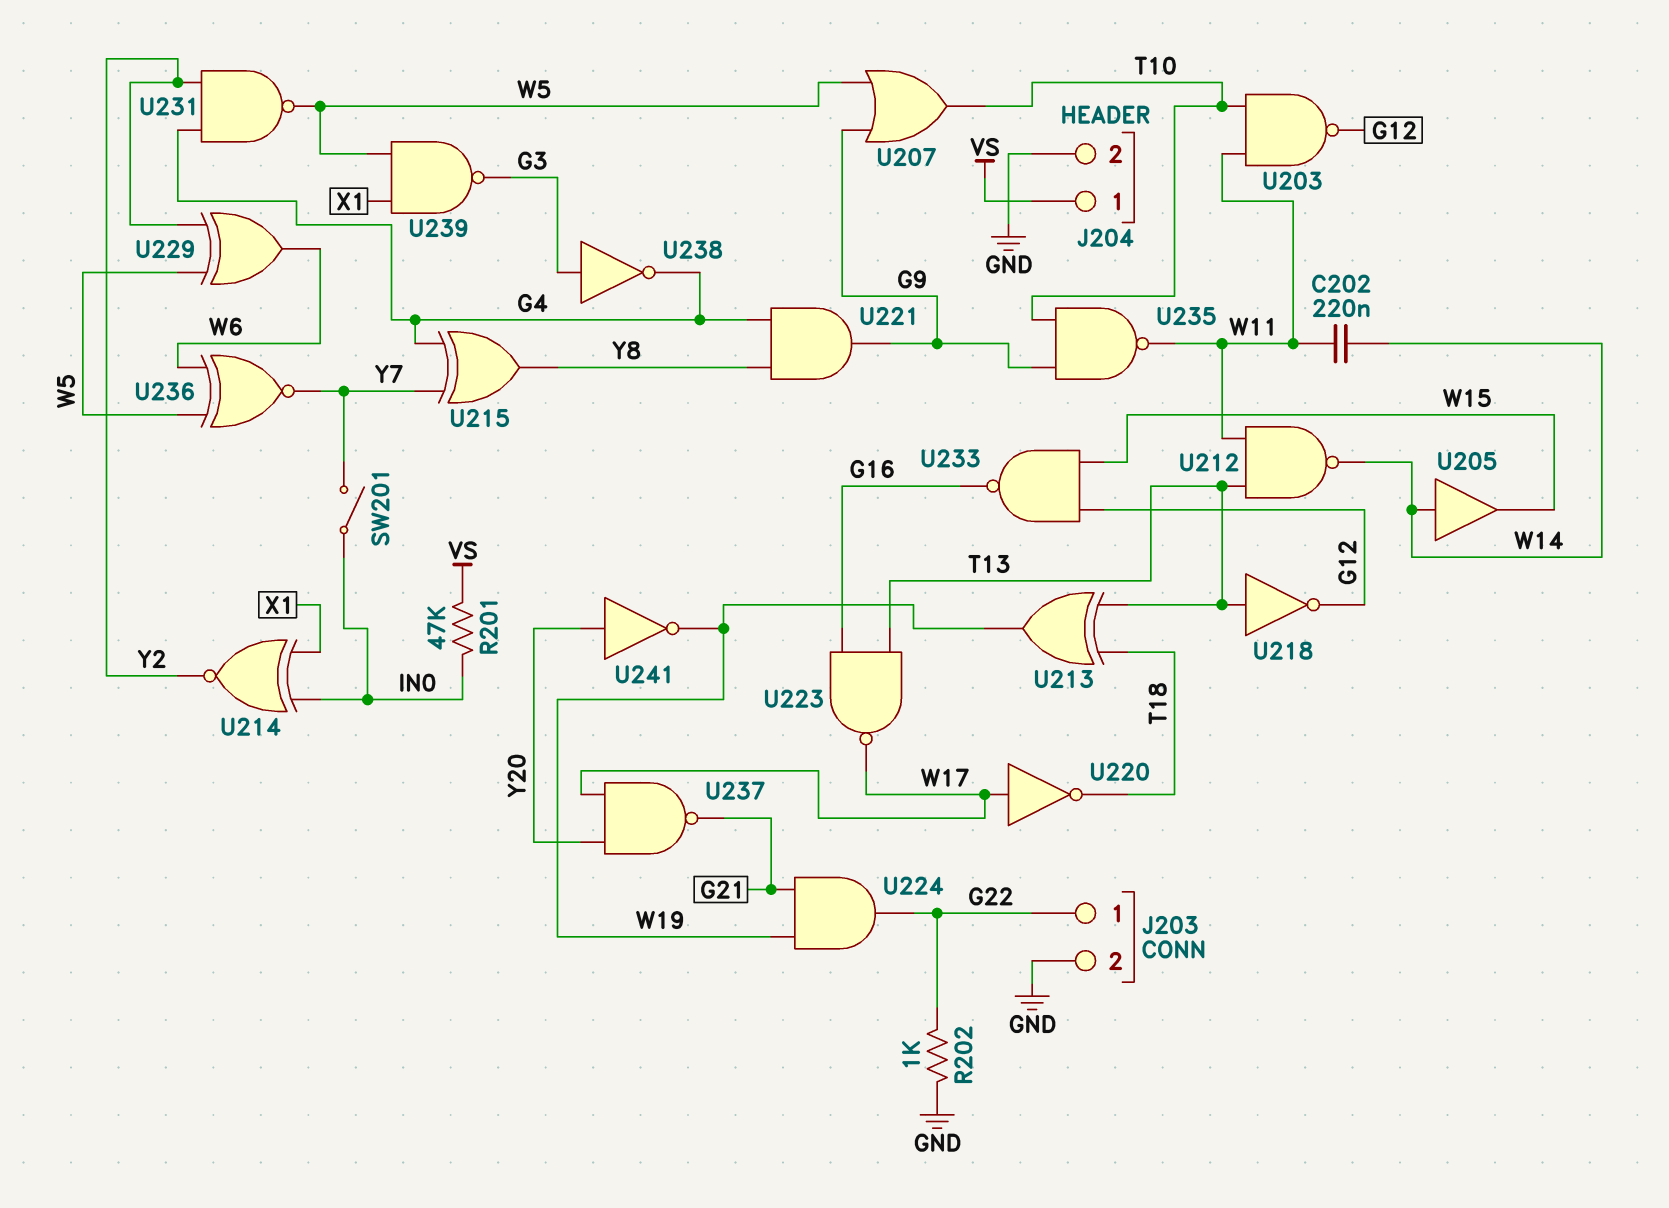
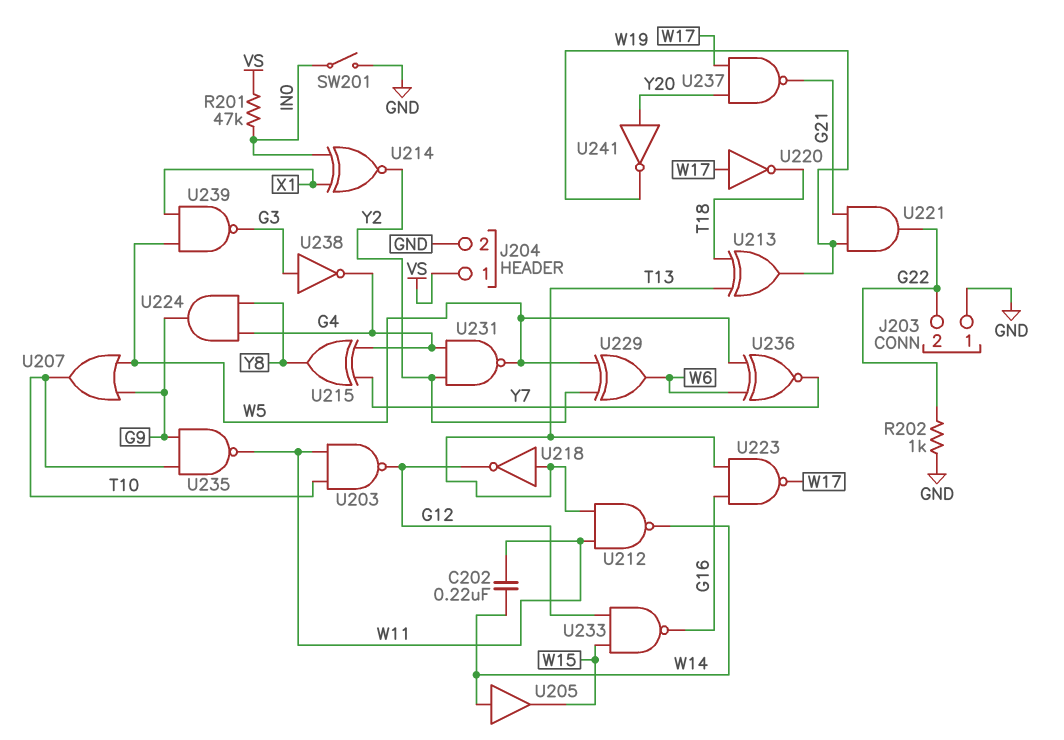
J203 pin 1: G22 -> GND
J203 pin 2: GND -> G22
SW201: switch (IN0, Y7) -> switch (GND, IN0)
U221: AND (in G4, in Y8, out G9) -> AND (in G21, in W19, out G22)
U224: AND (in G21, in W19, out G22) -> AND (in G4, in Y8, out G9)

